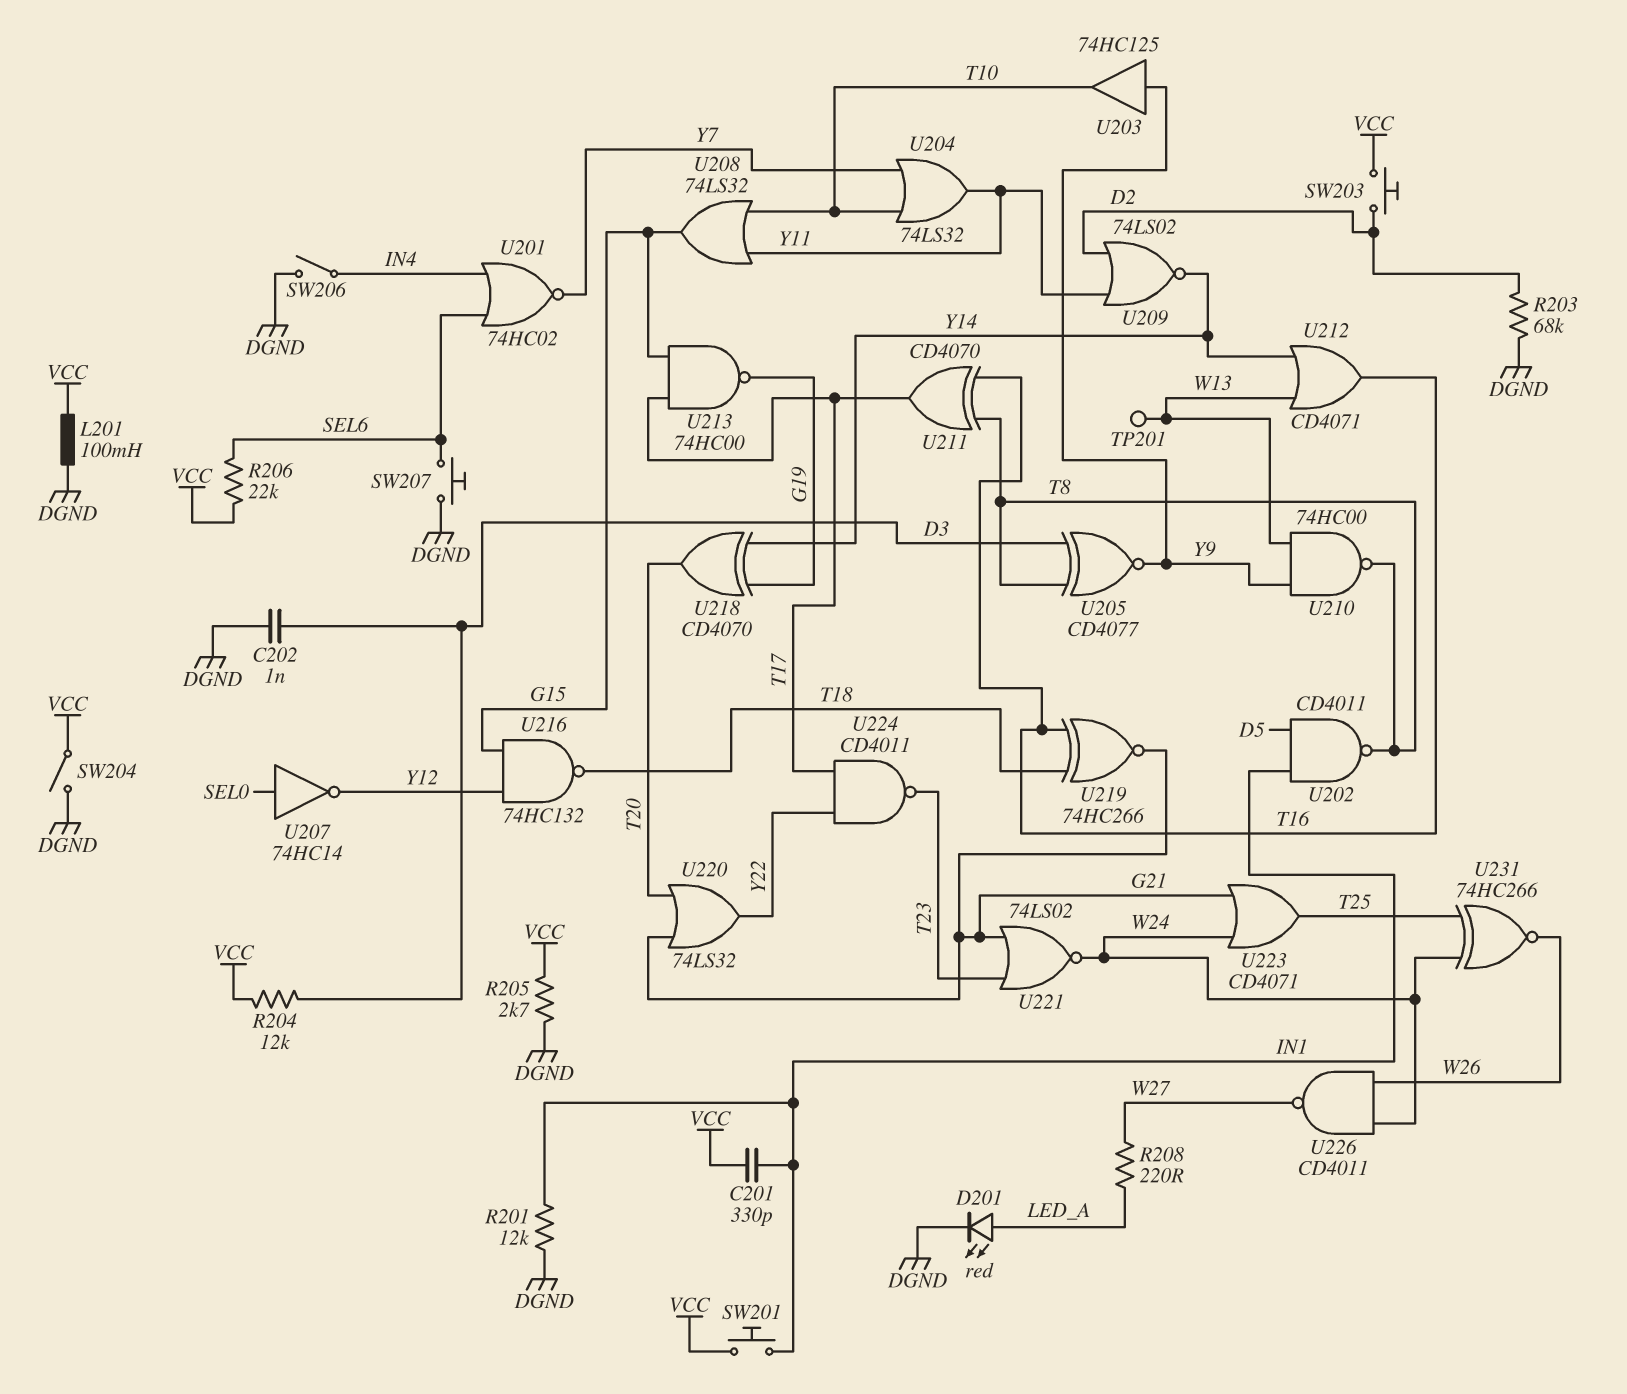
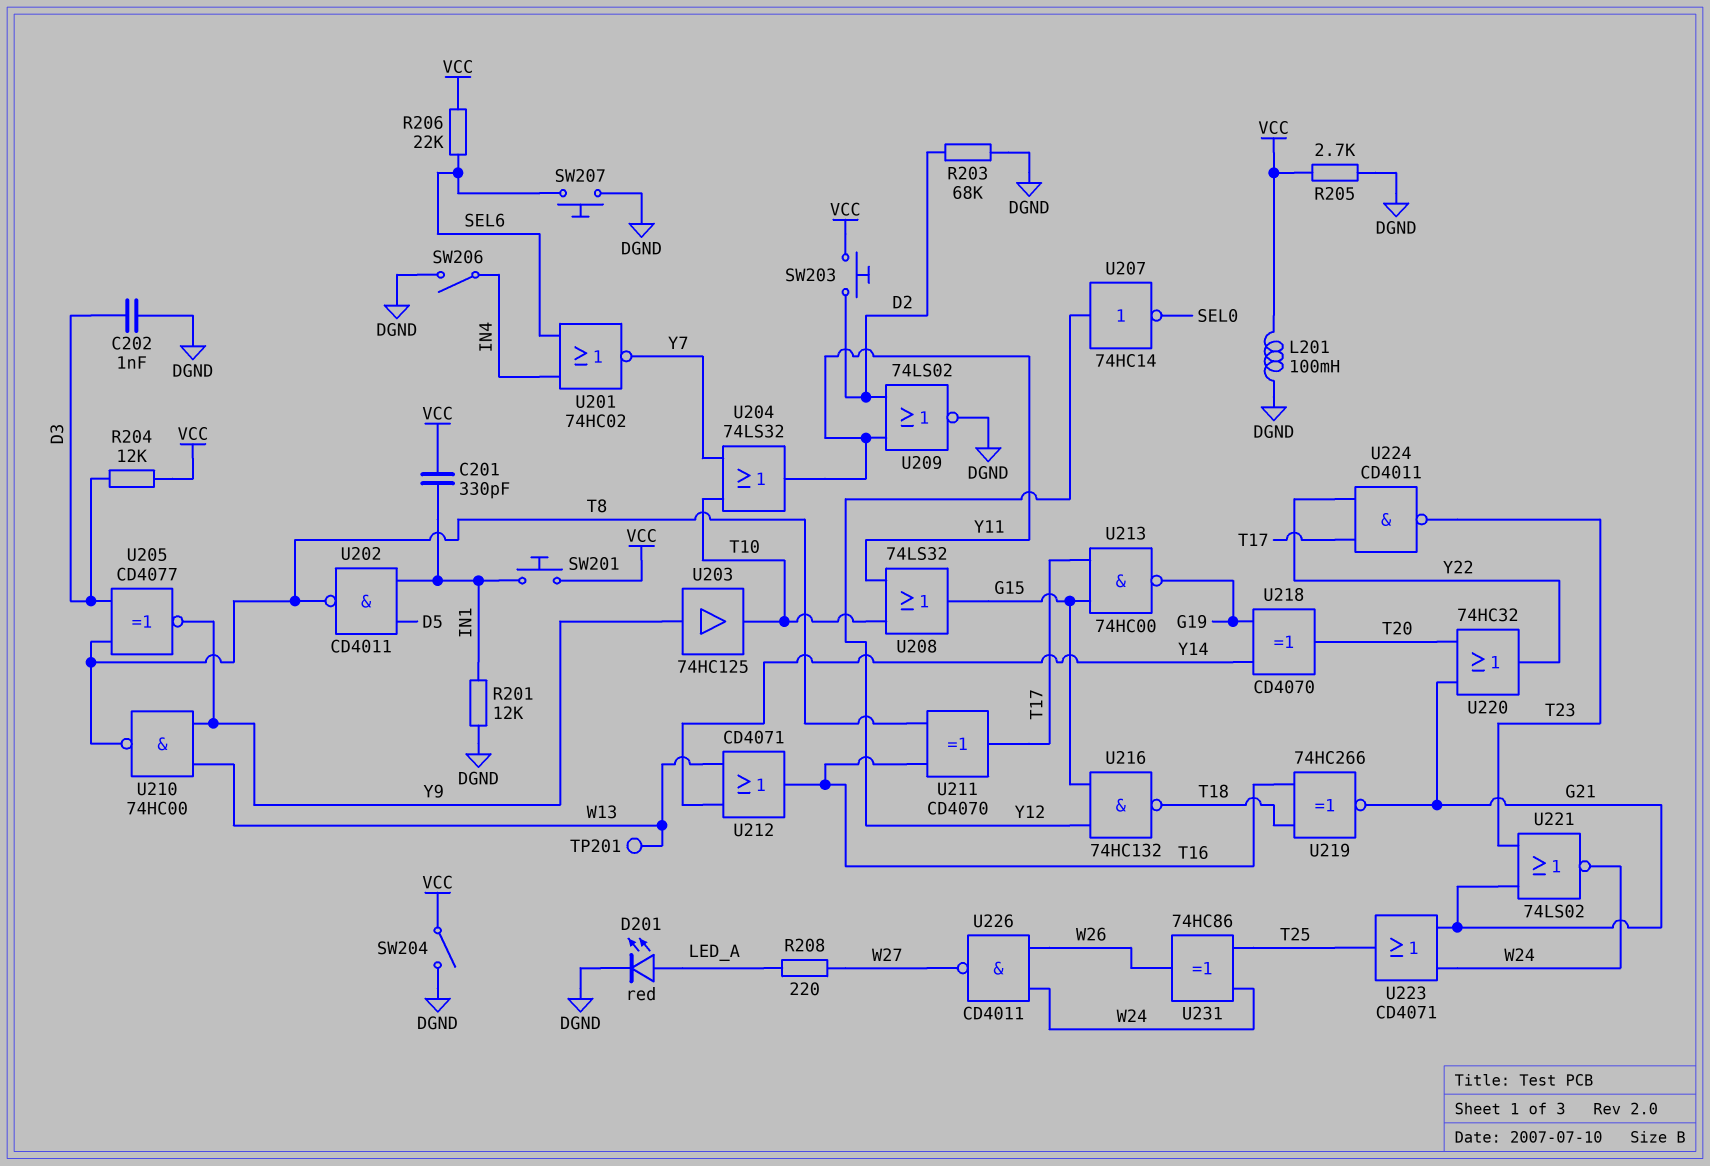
U207: NOT 74HC14 (in SEL0, out Y12) -> NOT 74HC14 (in Y12, out SEL0)
U209: NOR 74LS02 (in D2, in Y11, out Y14) -> NOR 74LS02 (in D2, in Y11, out DGND)
U220: OR 74LS32 (in G21, in T20, out Y22) -> OR 74HC32 (in G21, in T20, out Y22)
U231: XNOR 74HC266 (in T25, in W24, out W26) -> XOR 74HC86 (in T25, in W24, out W26)

